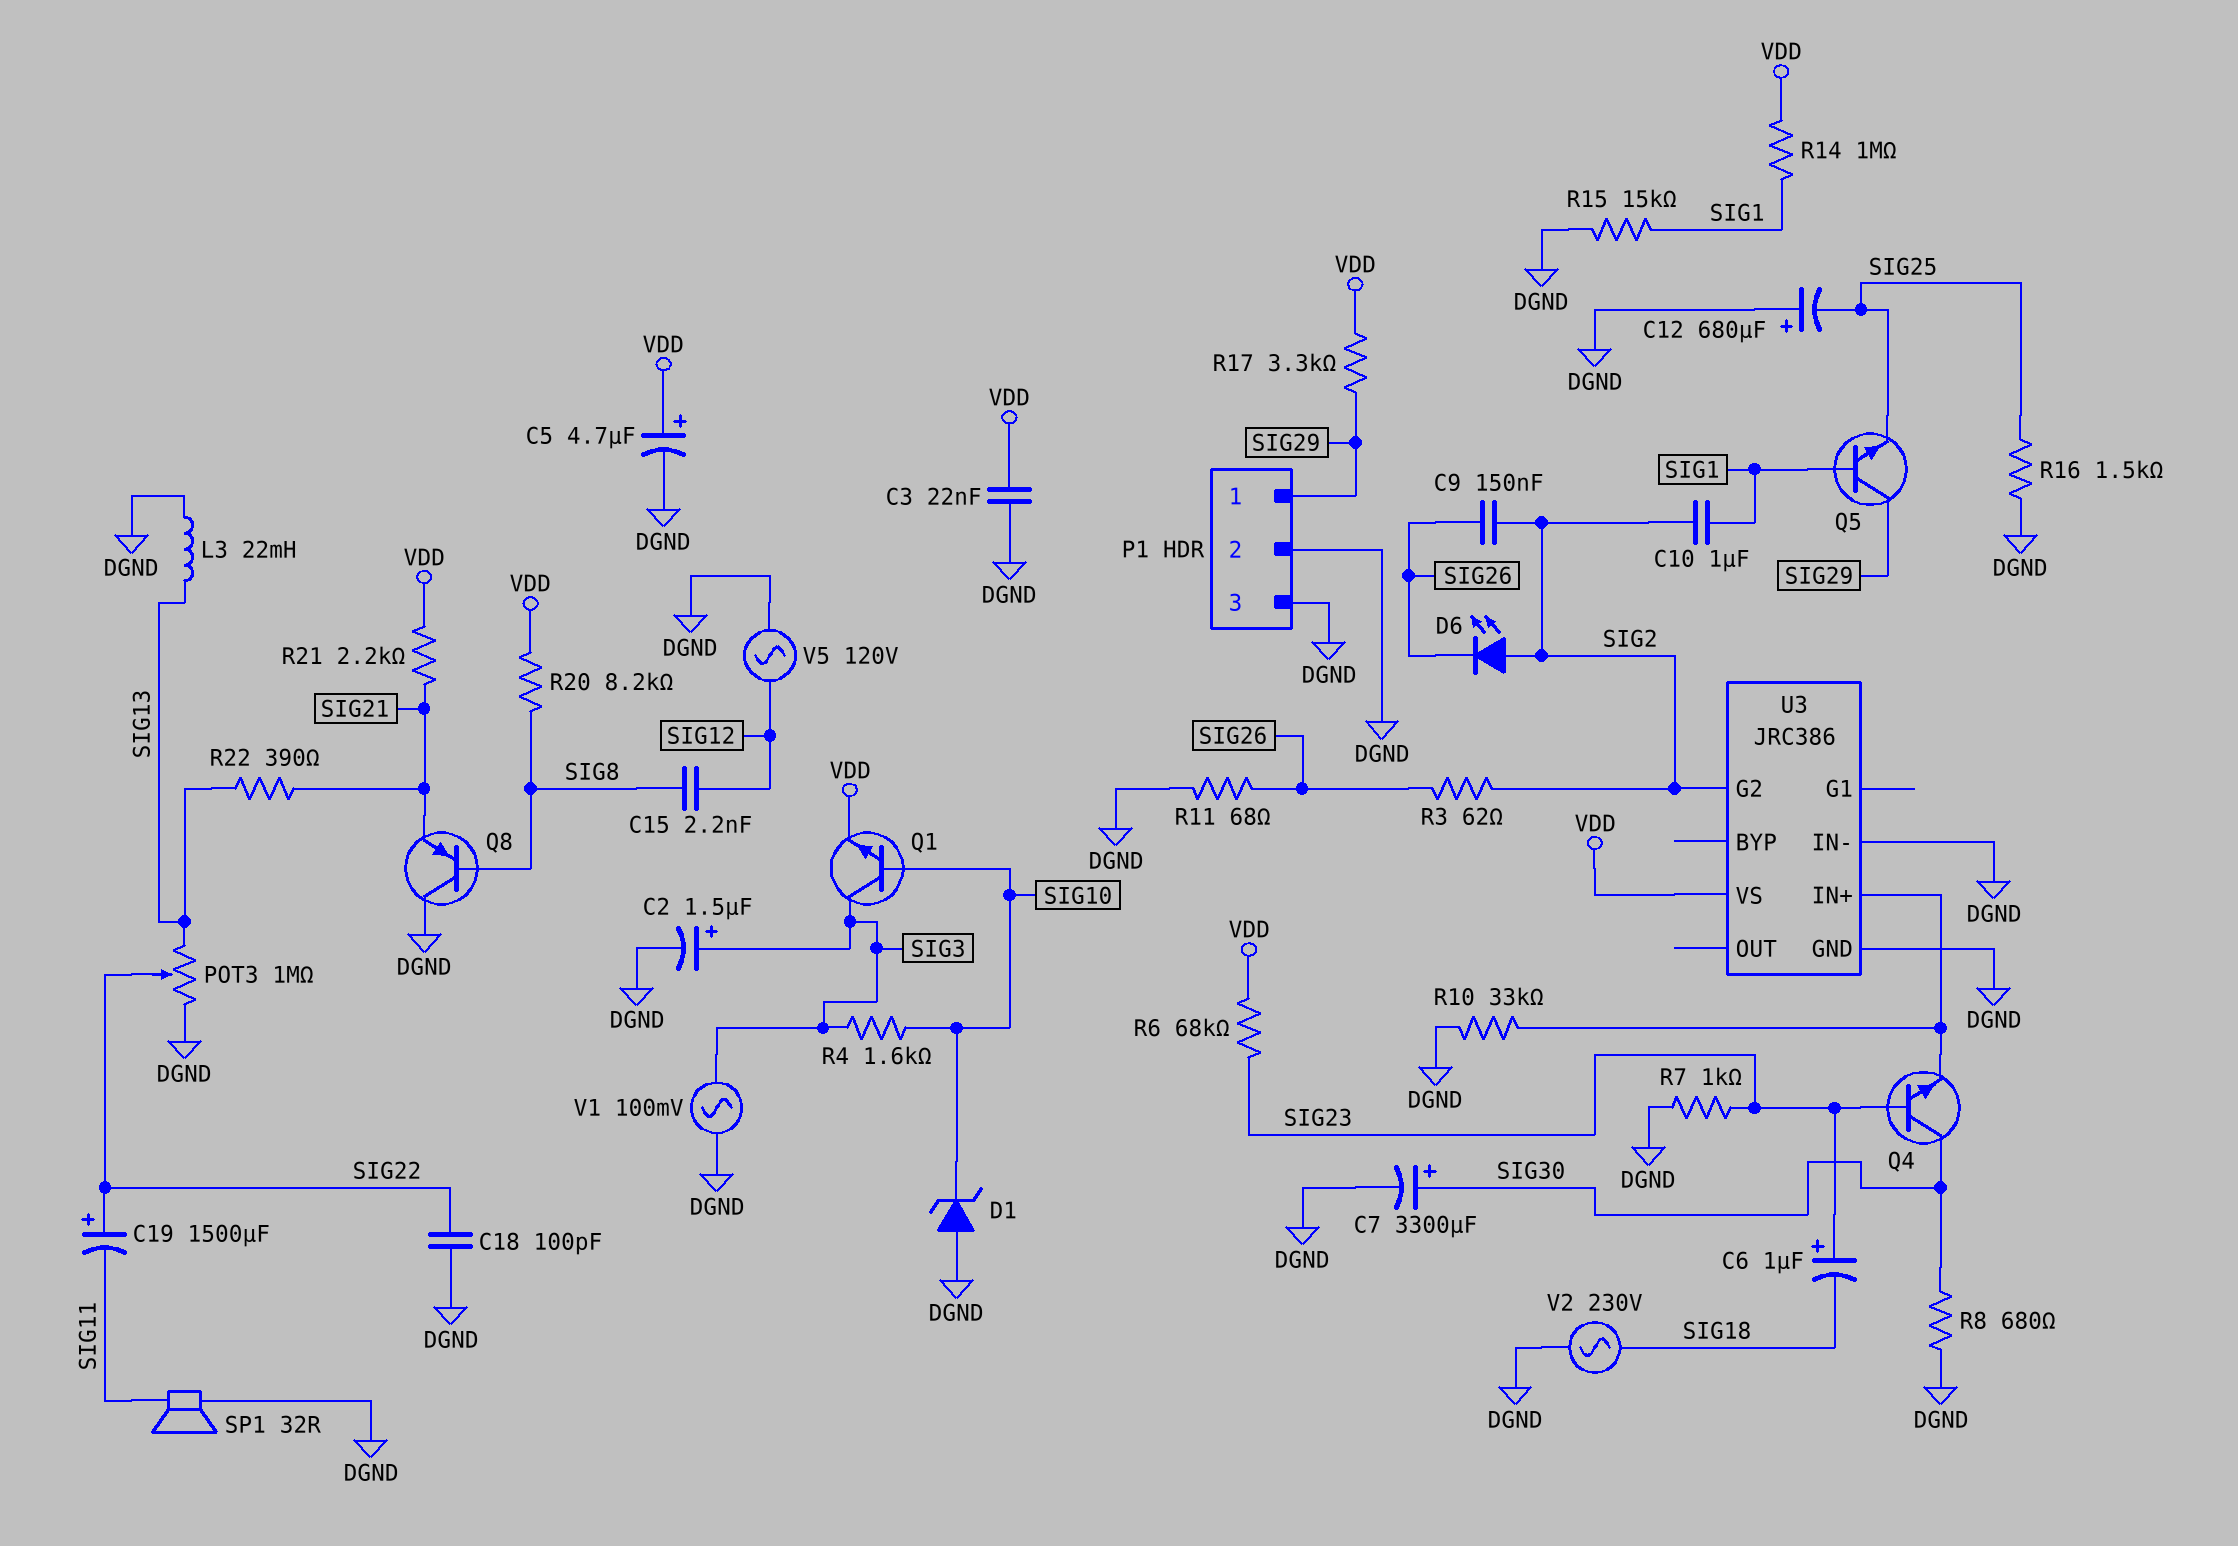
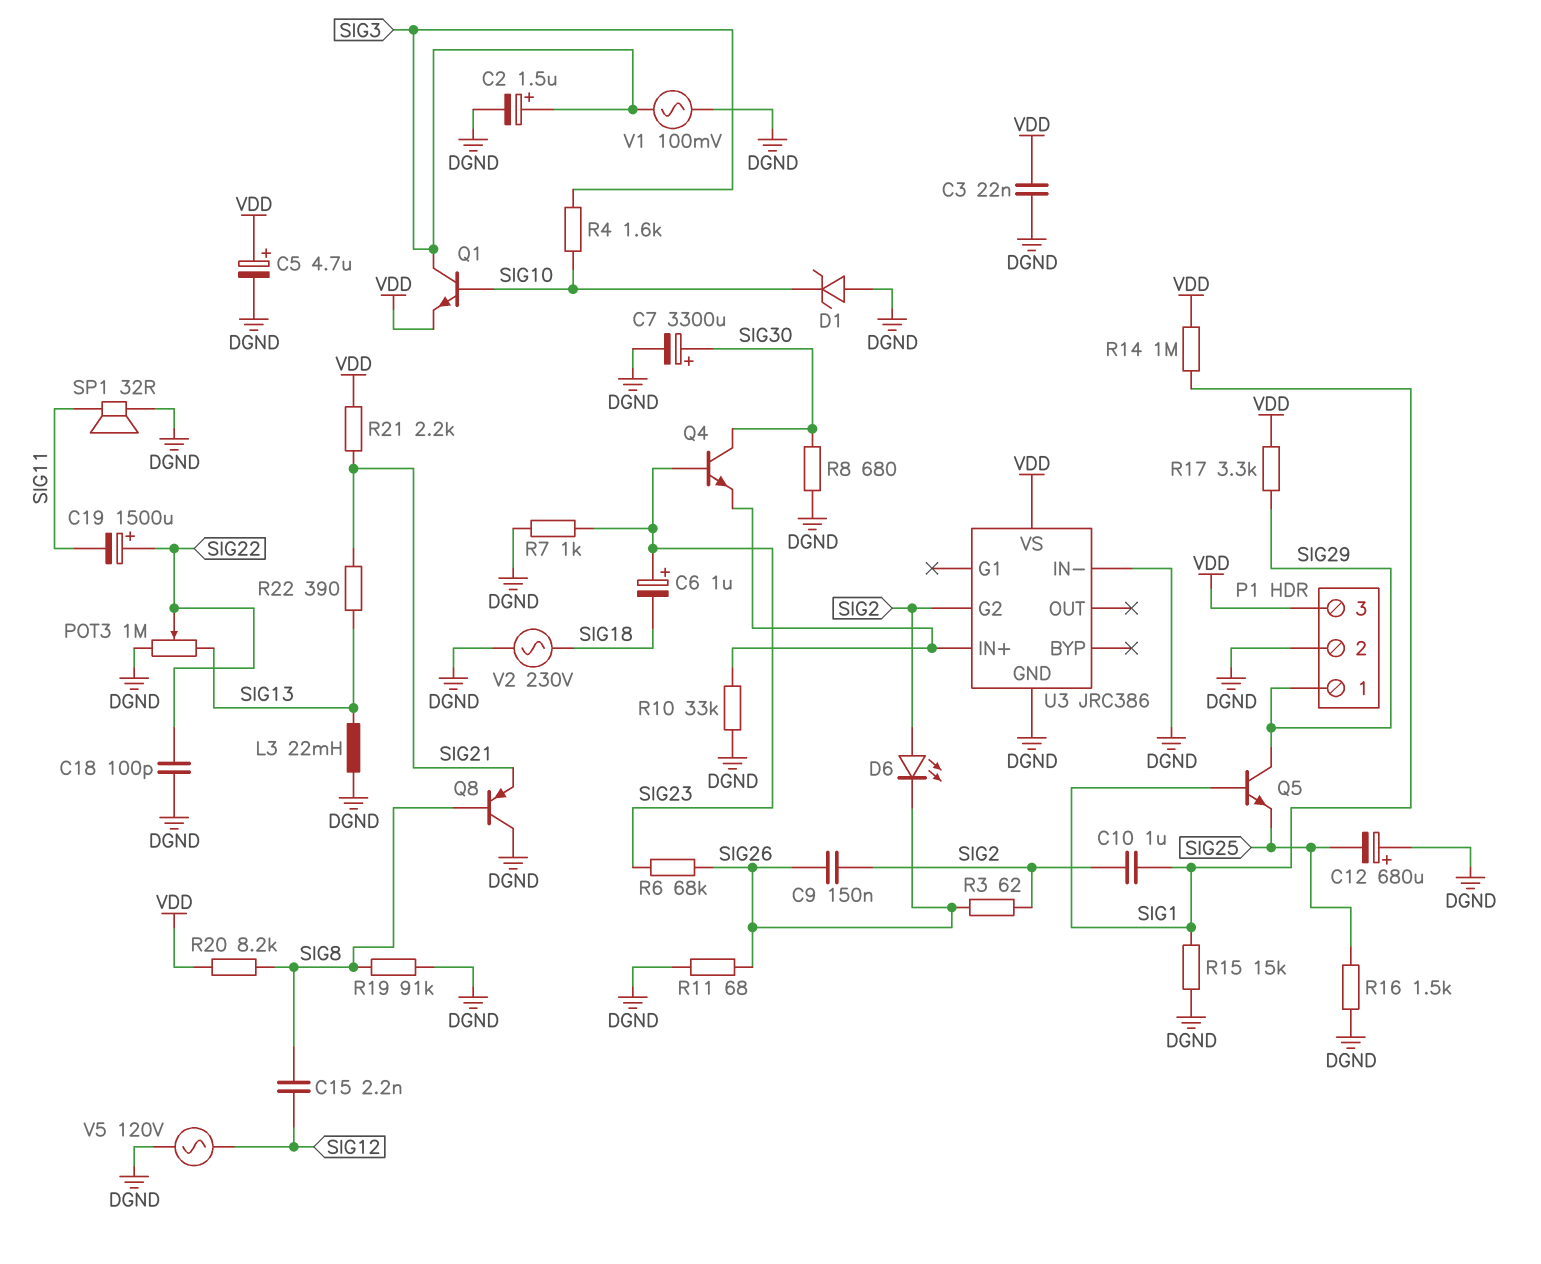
P1 pin 3: DGND -> VDD
R6: 68k (SIG23, VDD) -> 68k (SIG23, SIG26)
R19: none -> 91k (DGND, SIG8)

